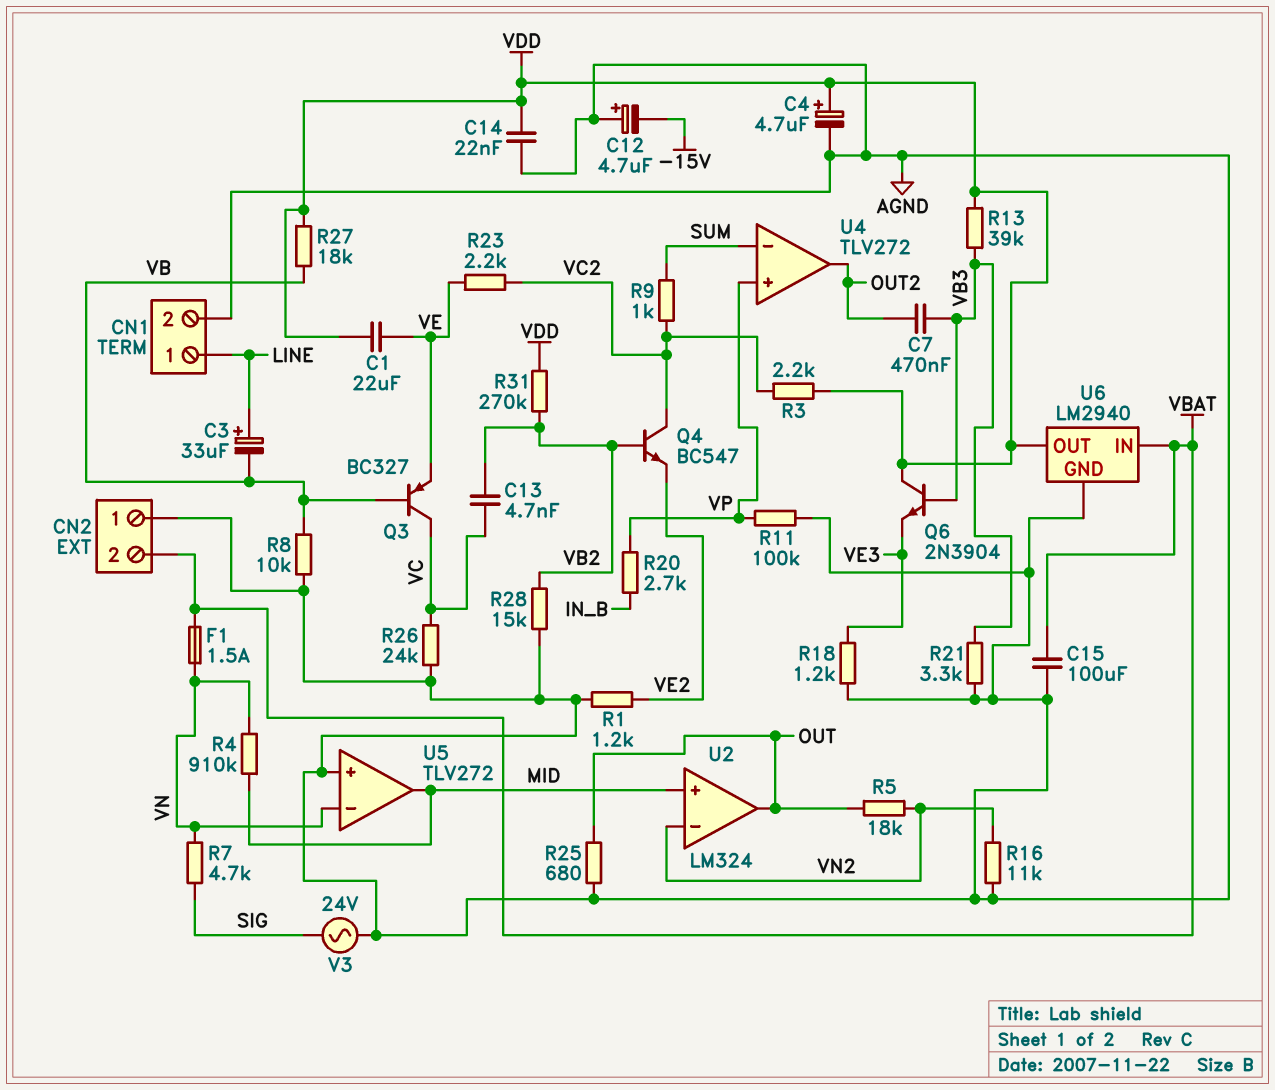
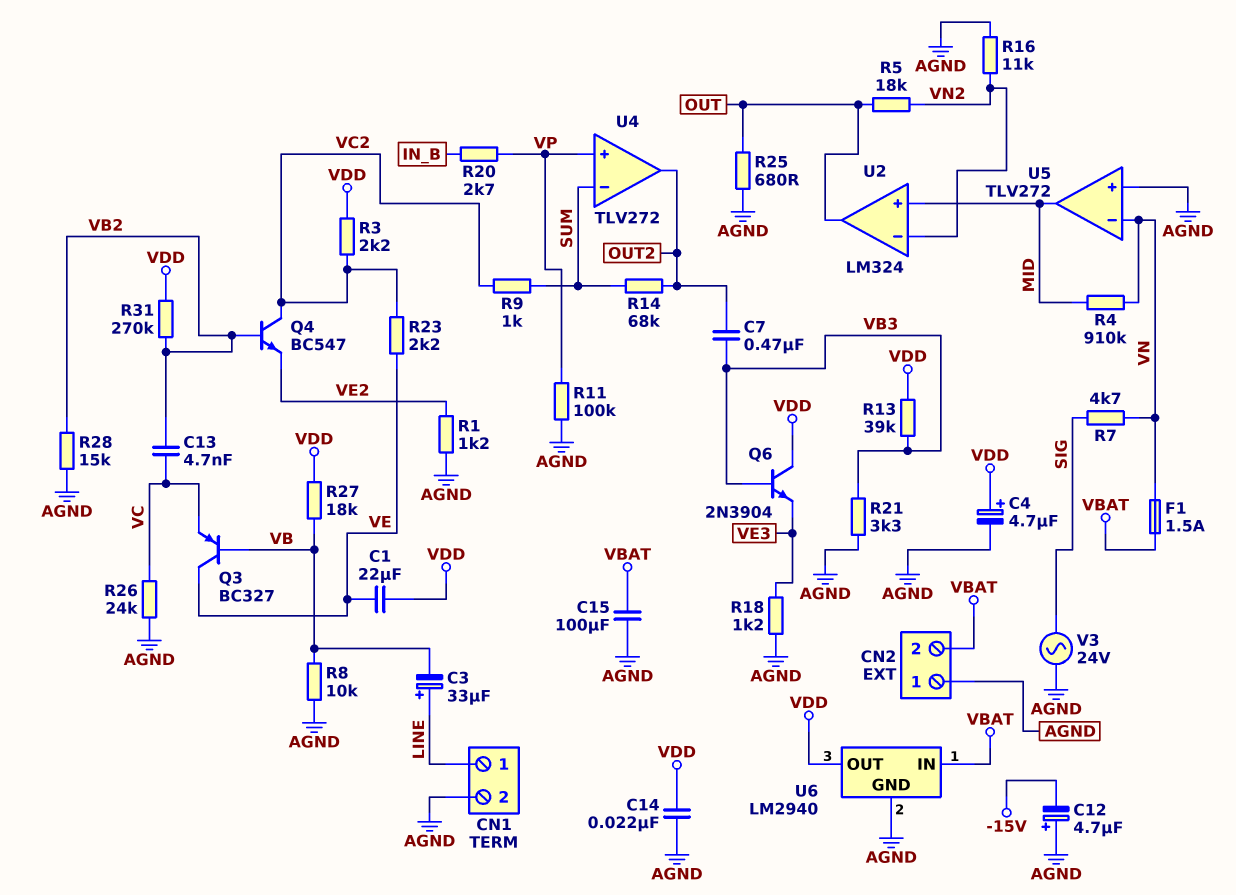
Q3: PNP BC327 (B VB, C VC, E VE) -> PNP BC327 (B VB, C VE, E VC)
R14: none -> 68k (OUT2, SUM)

